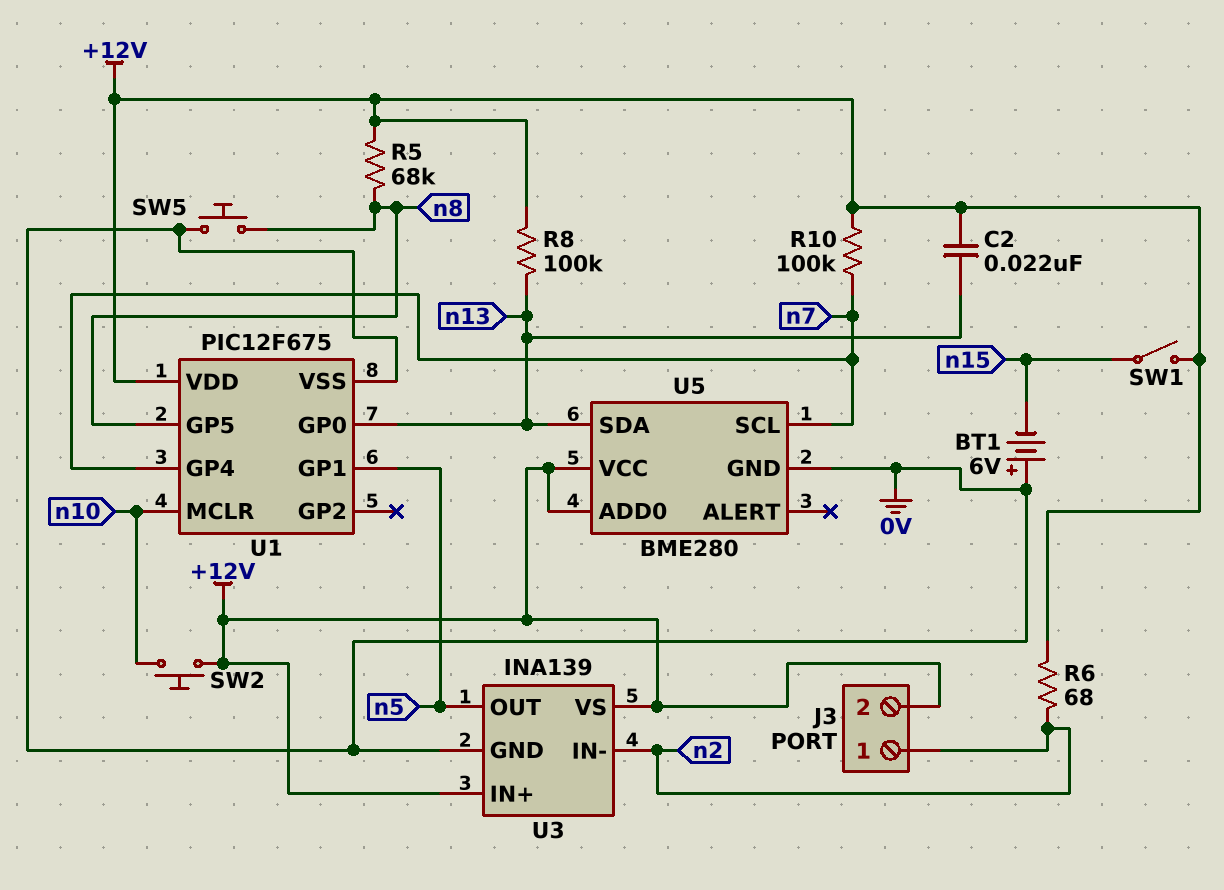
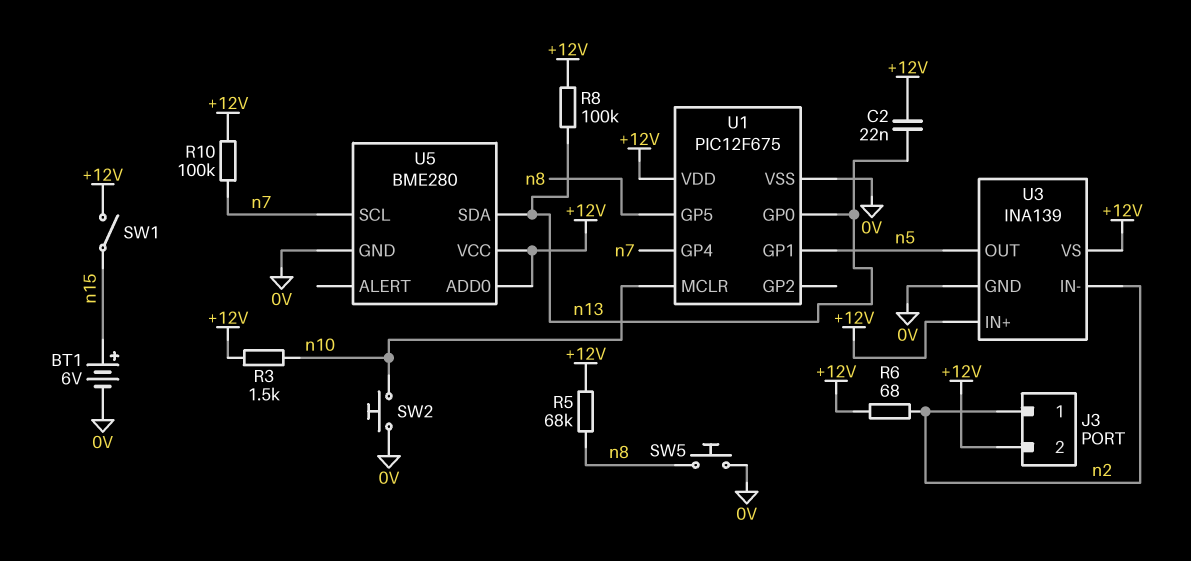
BT1: 6V (plus 0V, minus n15) -> 6V (plus n15, minus 0V)
R3: none -> 1.5k (+12V, n10)
SW2: button (+12V, n10) -> button (0V, n10)

